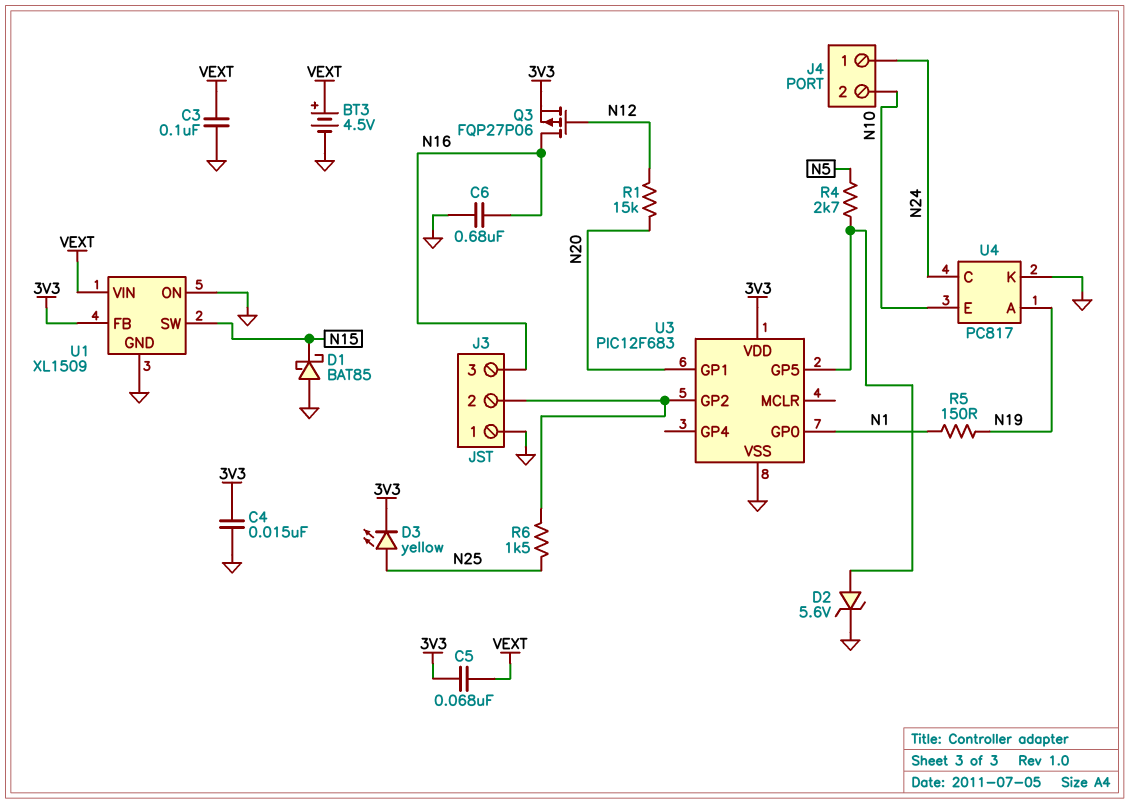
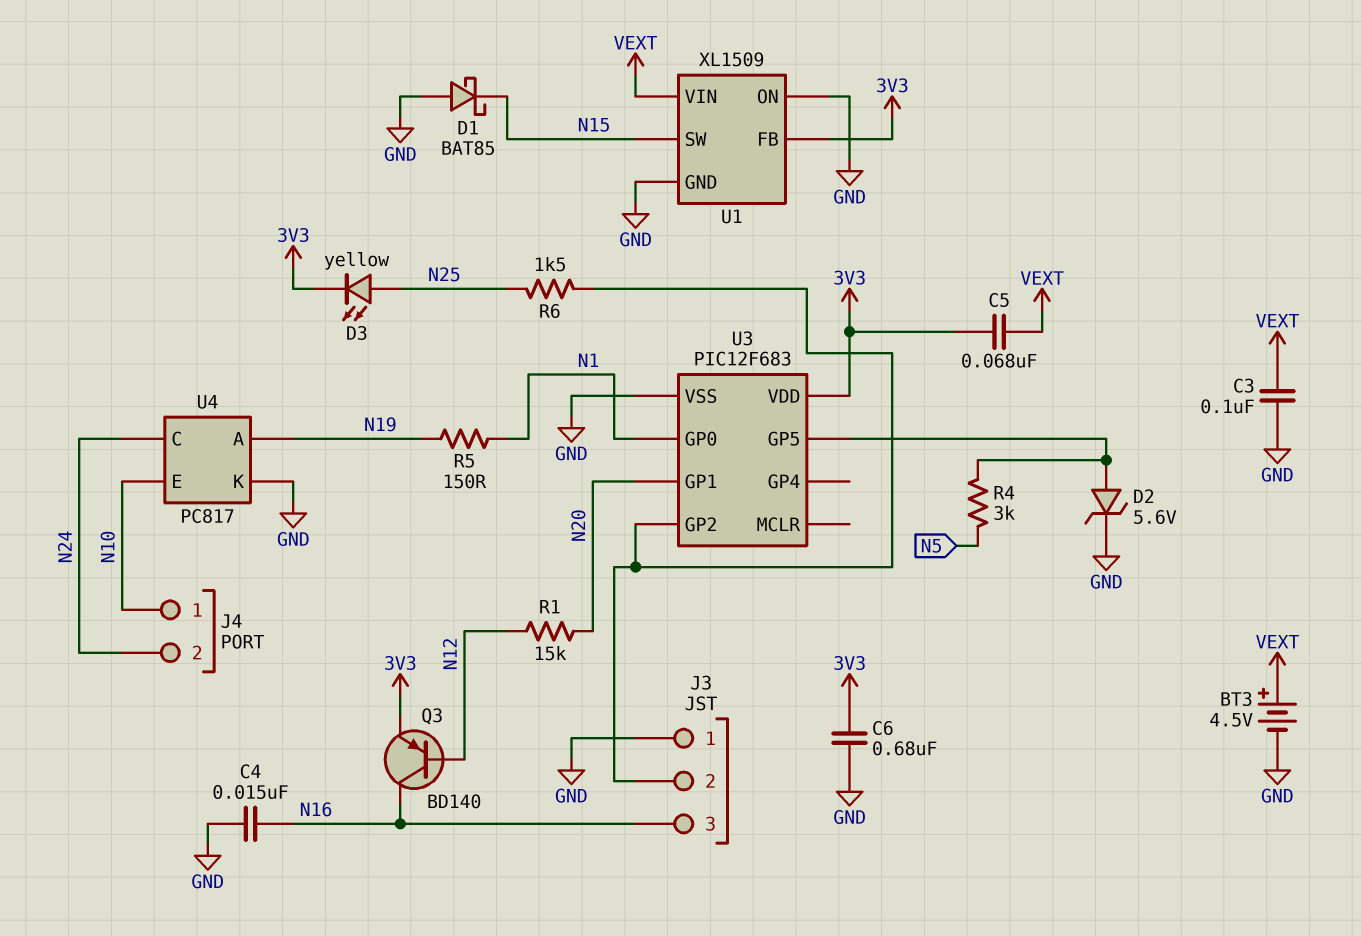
C4: 15nF (3V3, GND) -> 15nF (GND, N16)
C6: 680nF (GND, N16) -> 680nF (3V3, GND)
J4 pin 1: N24 -> N10
J4 pin 2: N10 -> N24
Q3: PMOS FQP27P06 (G N12, D N16, S 3V3) -> PNP BD140 (B N12, C N16, E 3V3)
R4: 2.7k (N5, U3/GP5) -> 3k (N5, U3/GP5)

